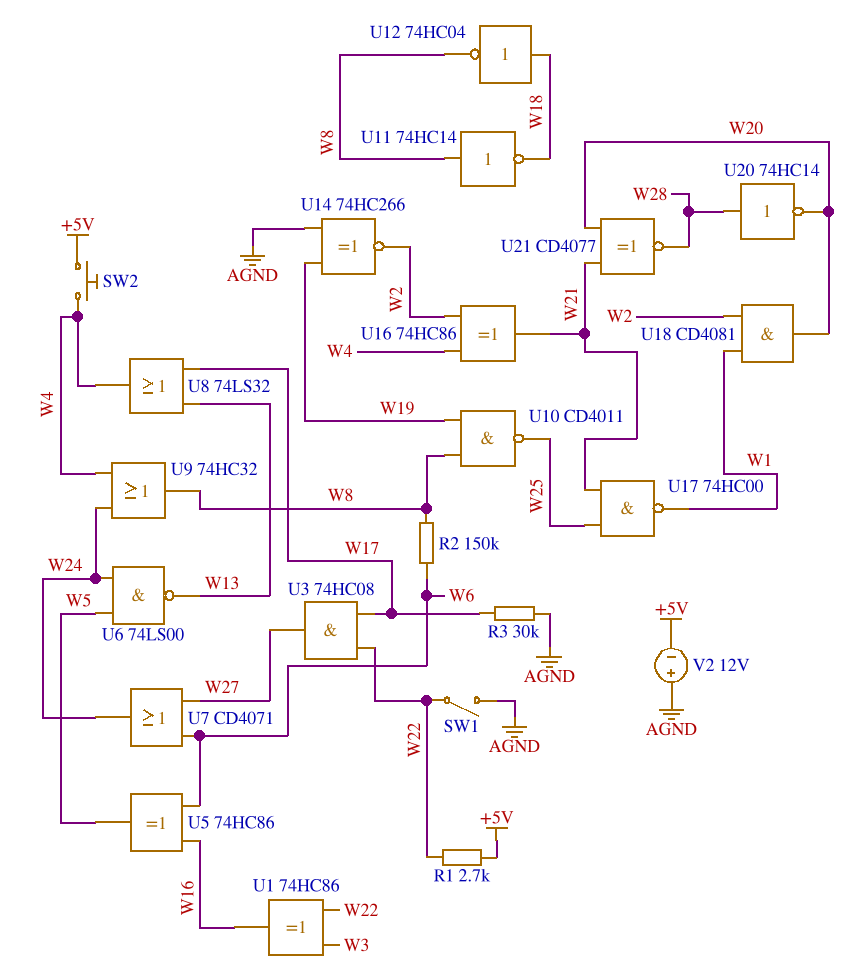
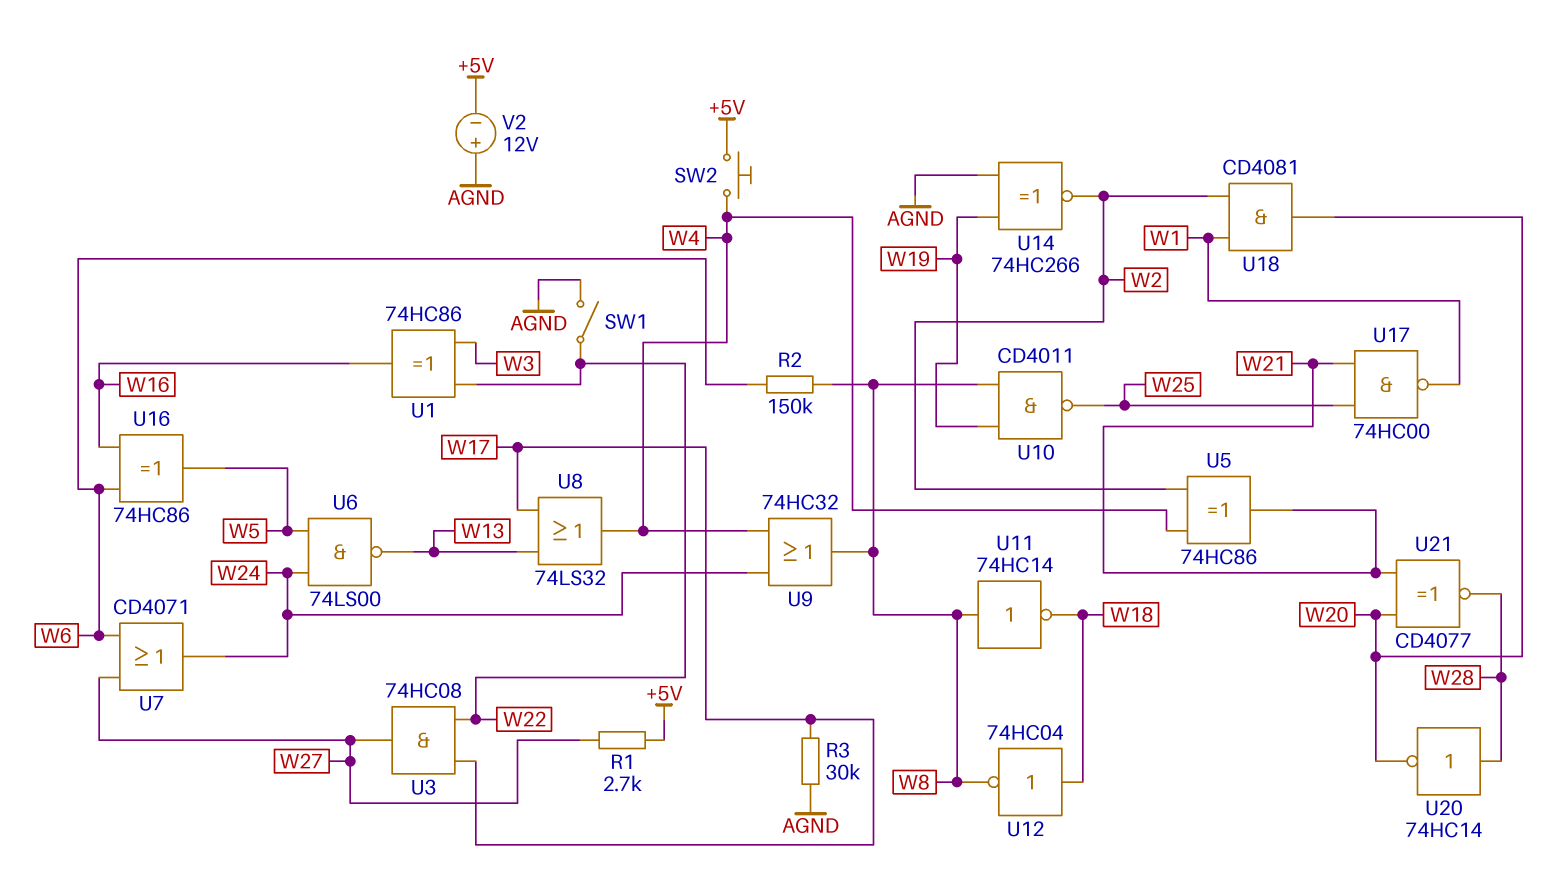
R1: 2.7k (+5V, W22) -> 2.7k (+5V, W27)
U5: XOR 74HC86 (in W6, in W16, out W5) -> XOR 74HC86 (in W2, in W4, out W21)
U16: XOR 74HC86 (in W2, in W4, out W21) -> XOR 74HC86 (in W6, in W16, out W5)

